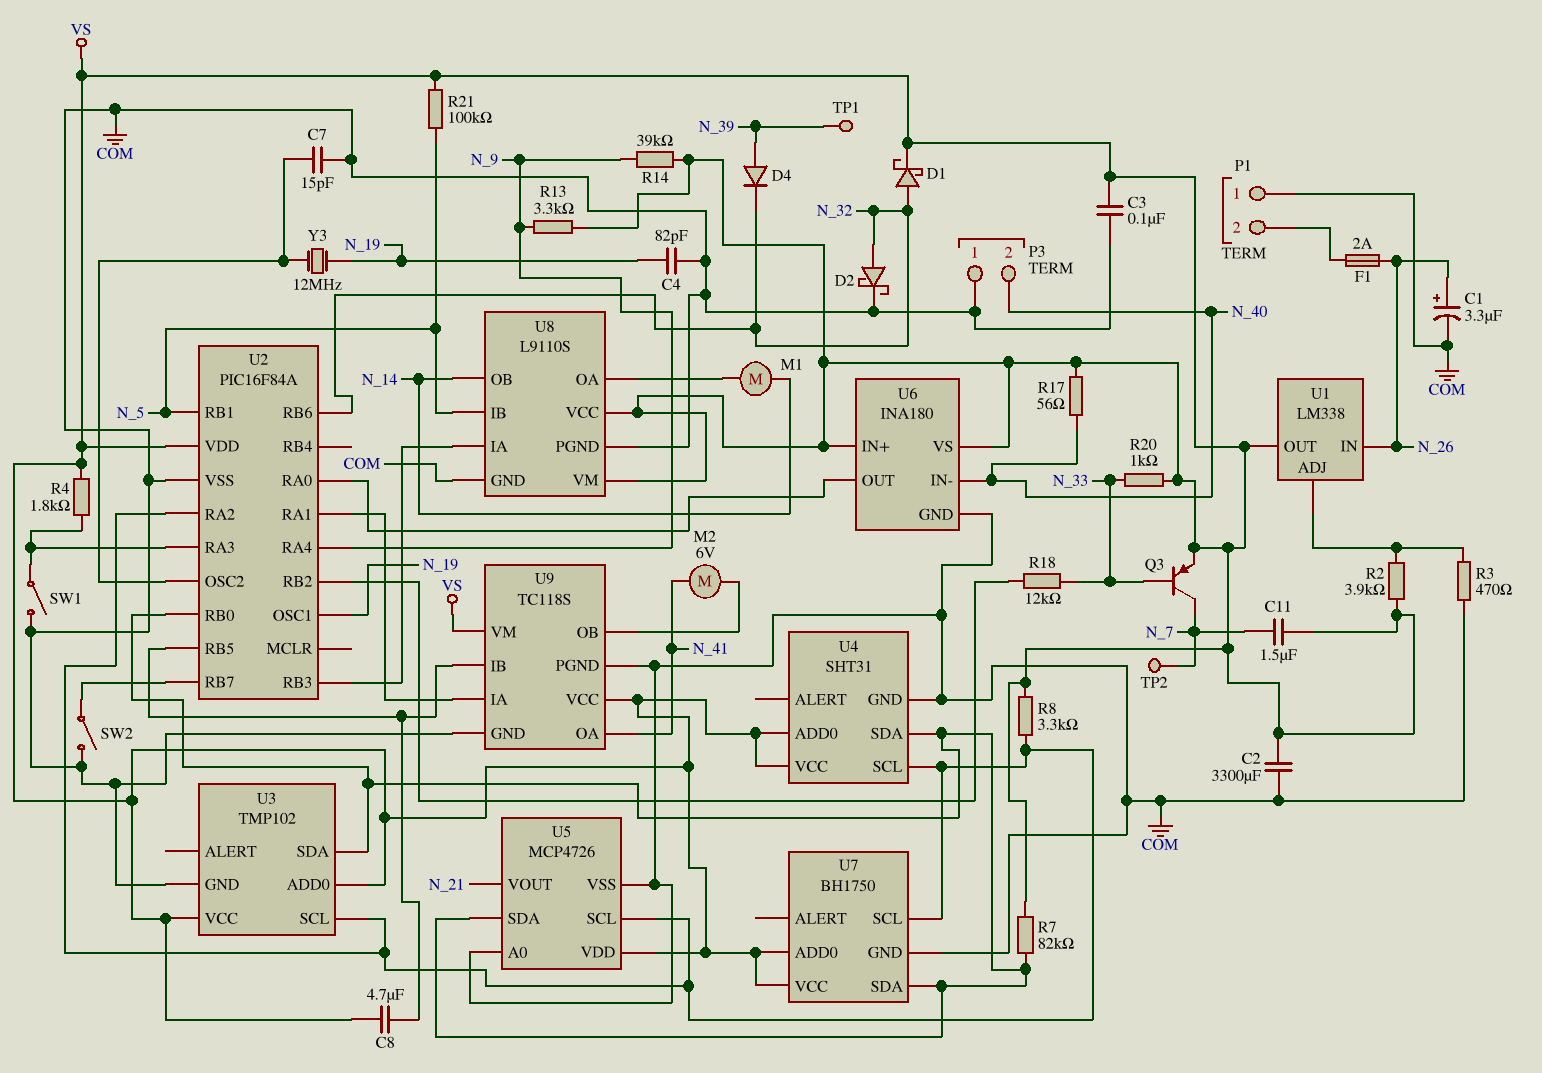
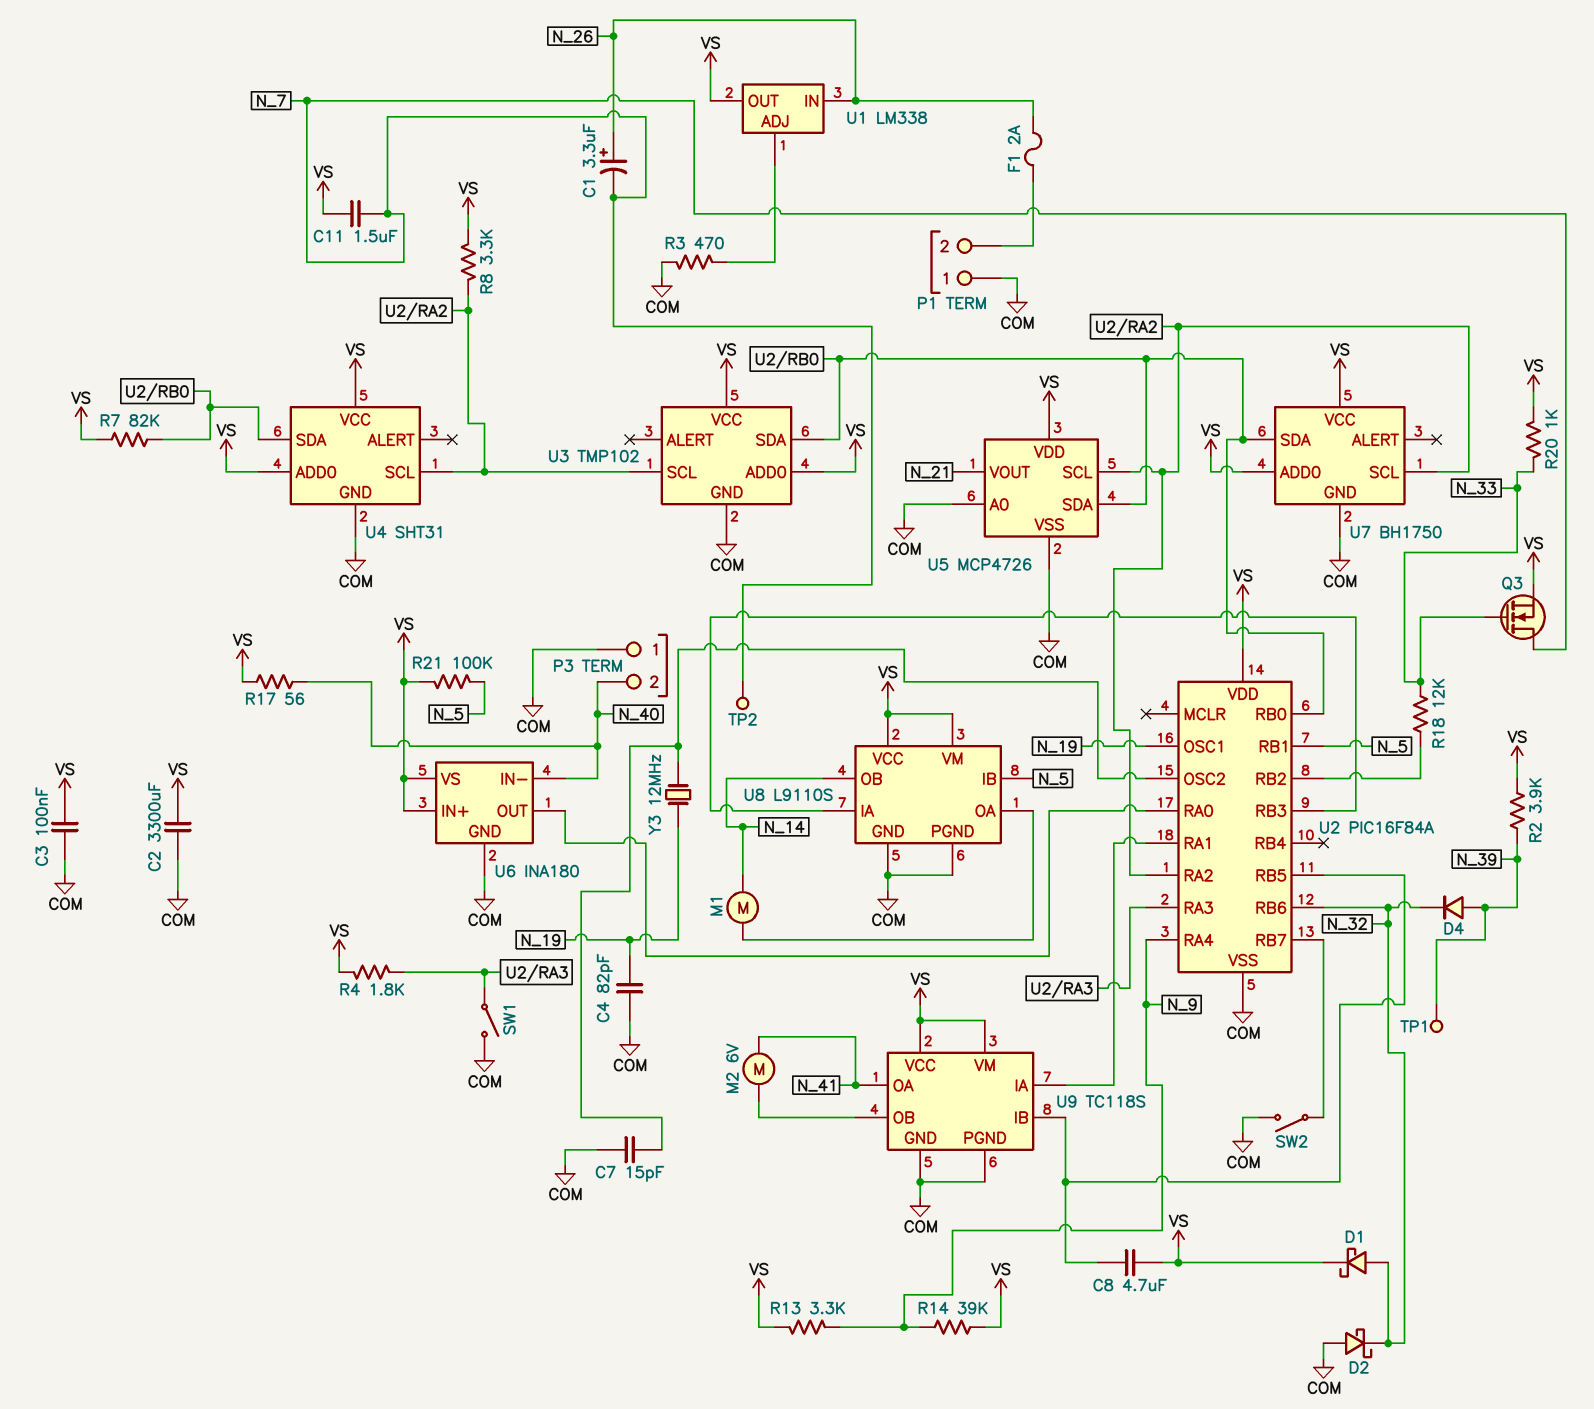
C1: 3.3uF (plus N_26, minus COM) -> 3.3uF (plus N_26, minus N_7)
D2: schottky (A N_32, K COM) -> schottky (A COM, K N_32)
Q3: PNP (B N_33, C N_7, E VS) -> NMOS (G N_33, D N_7, S VS)
R2: 3.9k (U1/ADJ, VS) -> 3.9k (N_39, VS)

